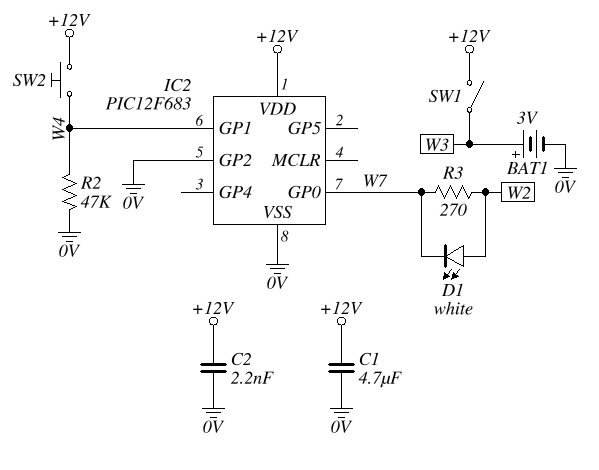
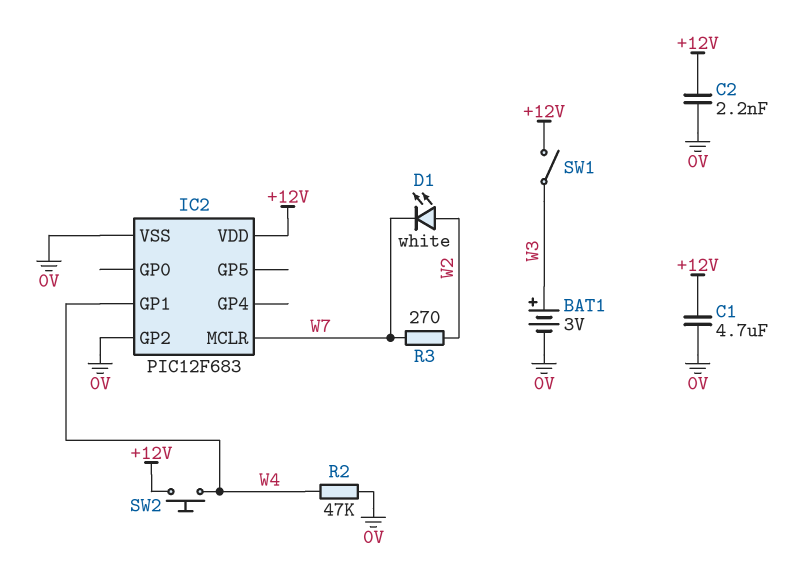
IC2 pin GP0: W7 -> none
IC2 pin MCLR: none -> W7

